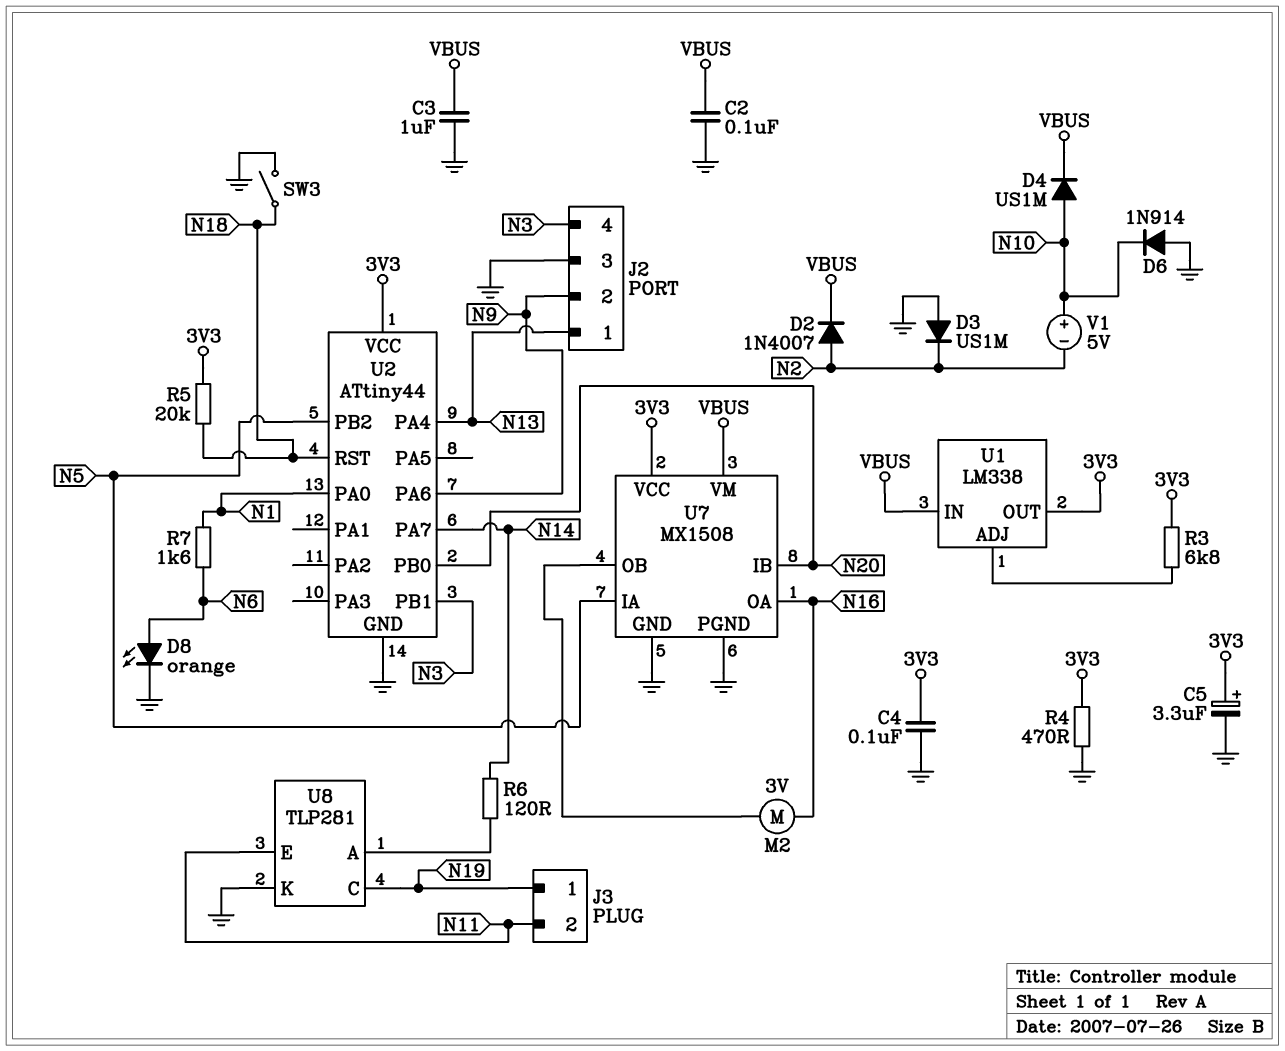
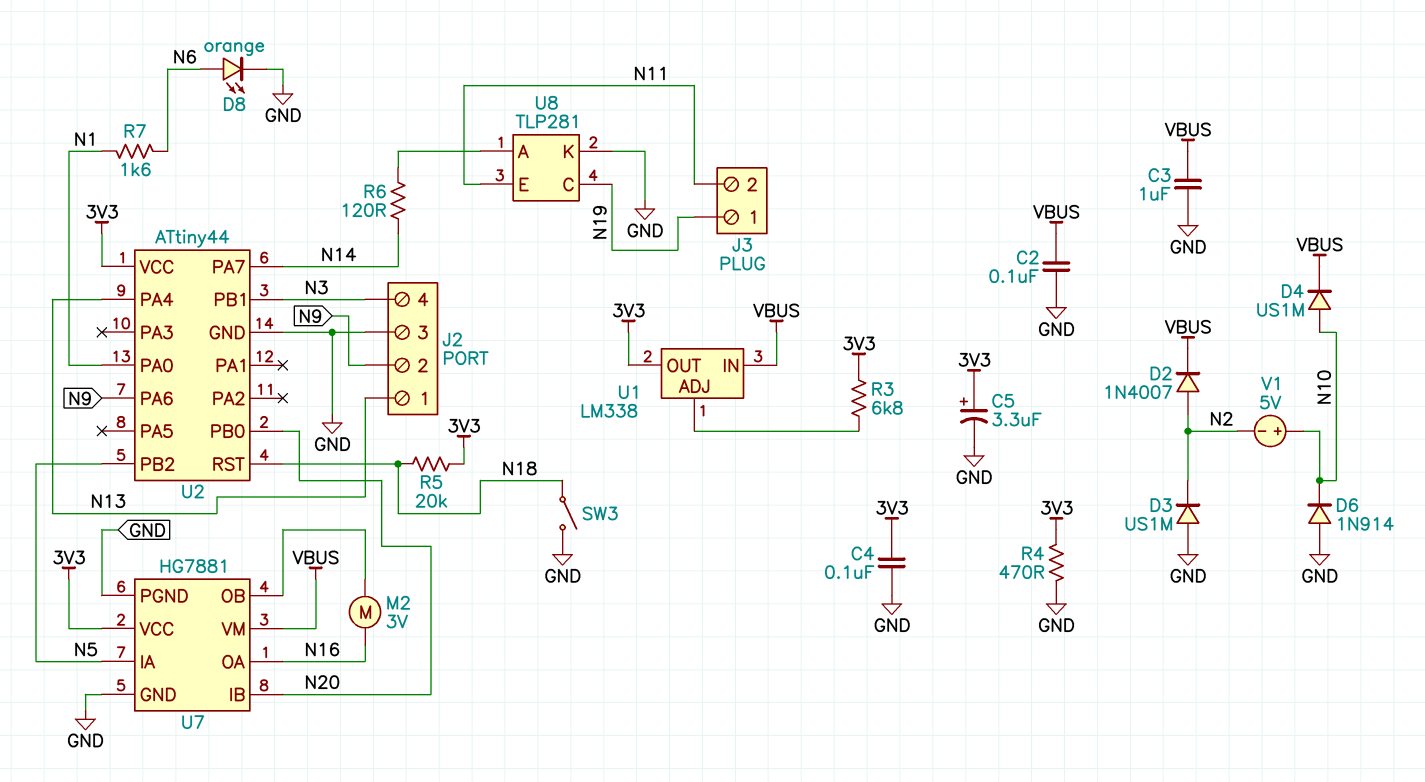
U7: MX1508 -> HG7881

